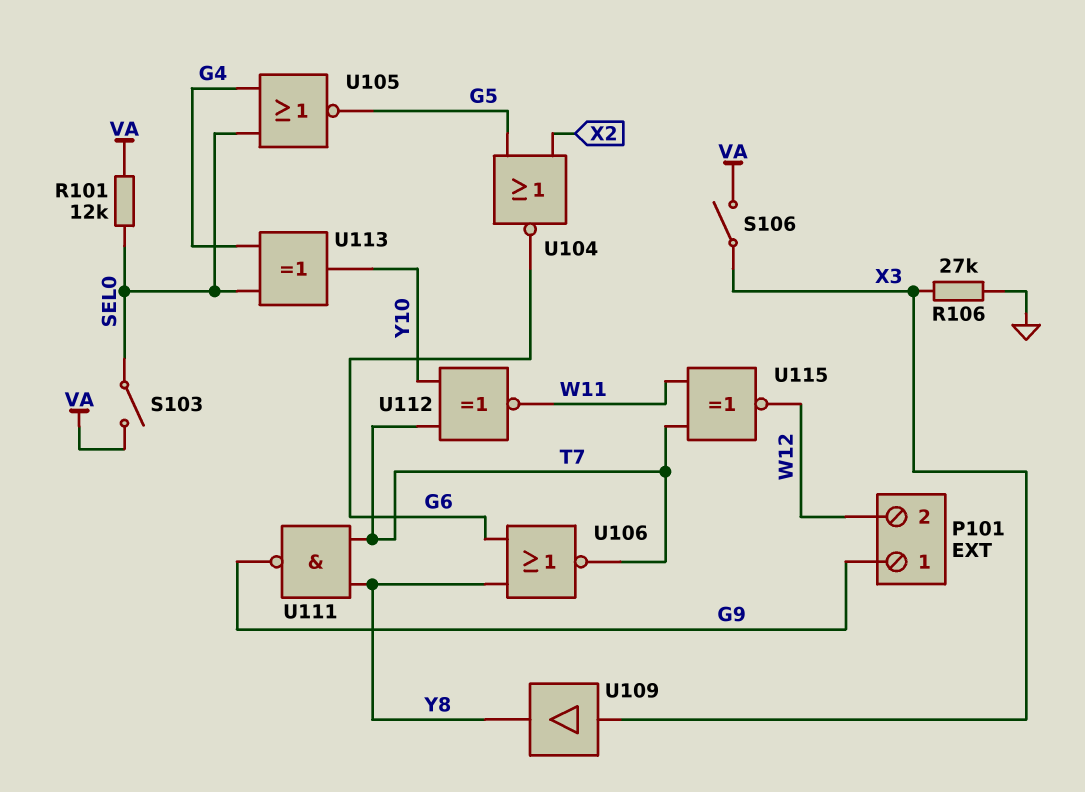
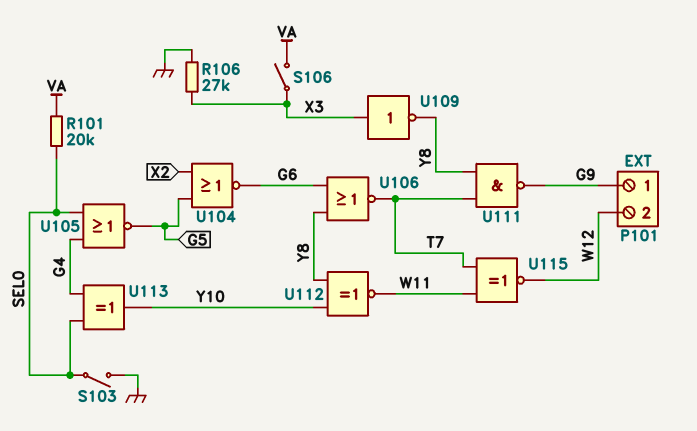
R101: 12k (SEL0, VA) -> 20k (SEL0, VA)
S103: switch (SEL0, VA) -> switch (GND, SEL0)
U109: buffer (in X3, out Y8) -> NOT (in X3, out Y8)
U112: XNOR (in T7, in Y10, out W11) -> XNOR (in Y8, in Y10, out W11)

